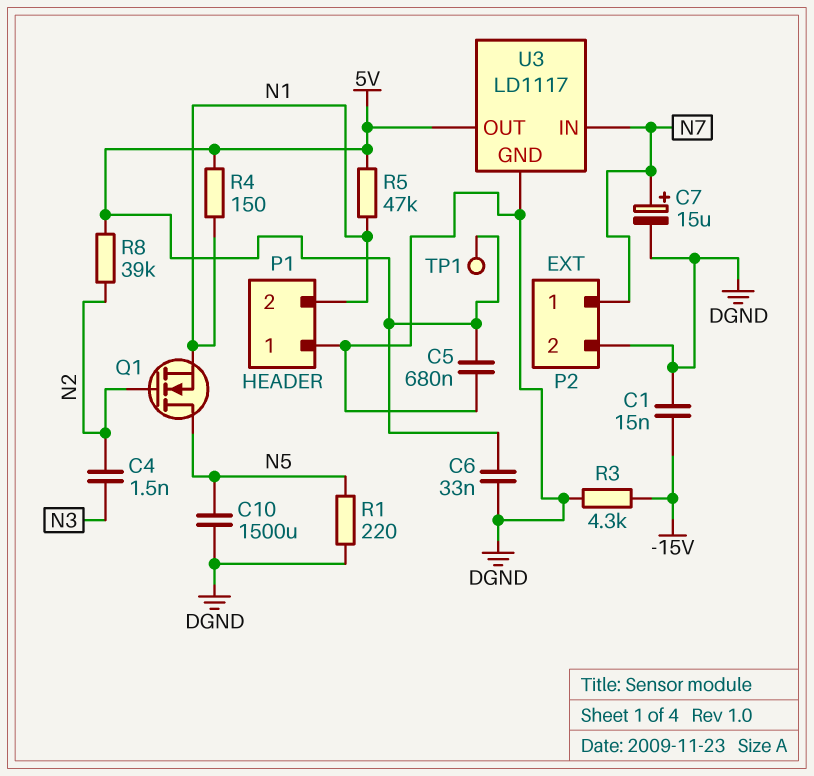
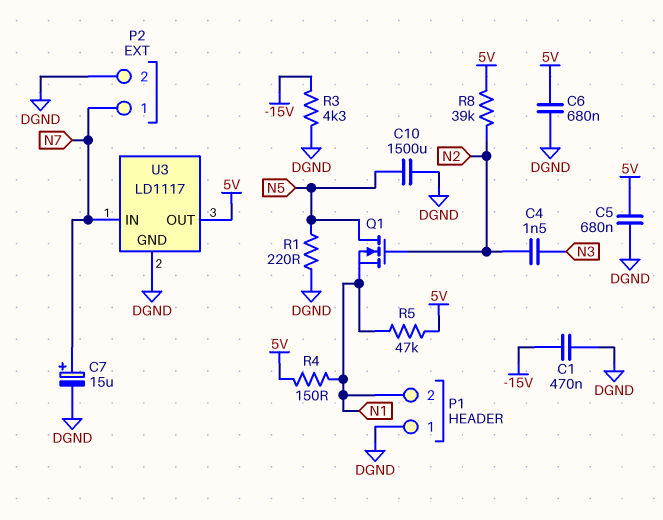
C1: 15nF (-15V, DGND) -> 470nF (-15V, DGND)
C6: 33nF (5V, DGND) -> 680nF (5V, DGND)
TP1: test point (5V) -> none

